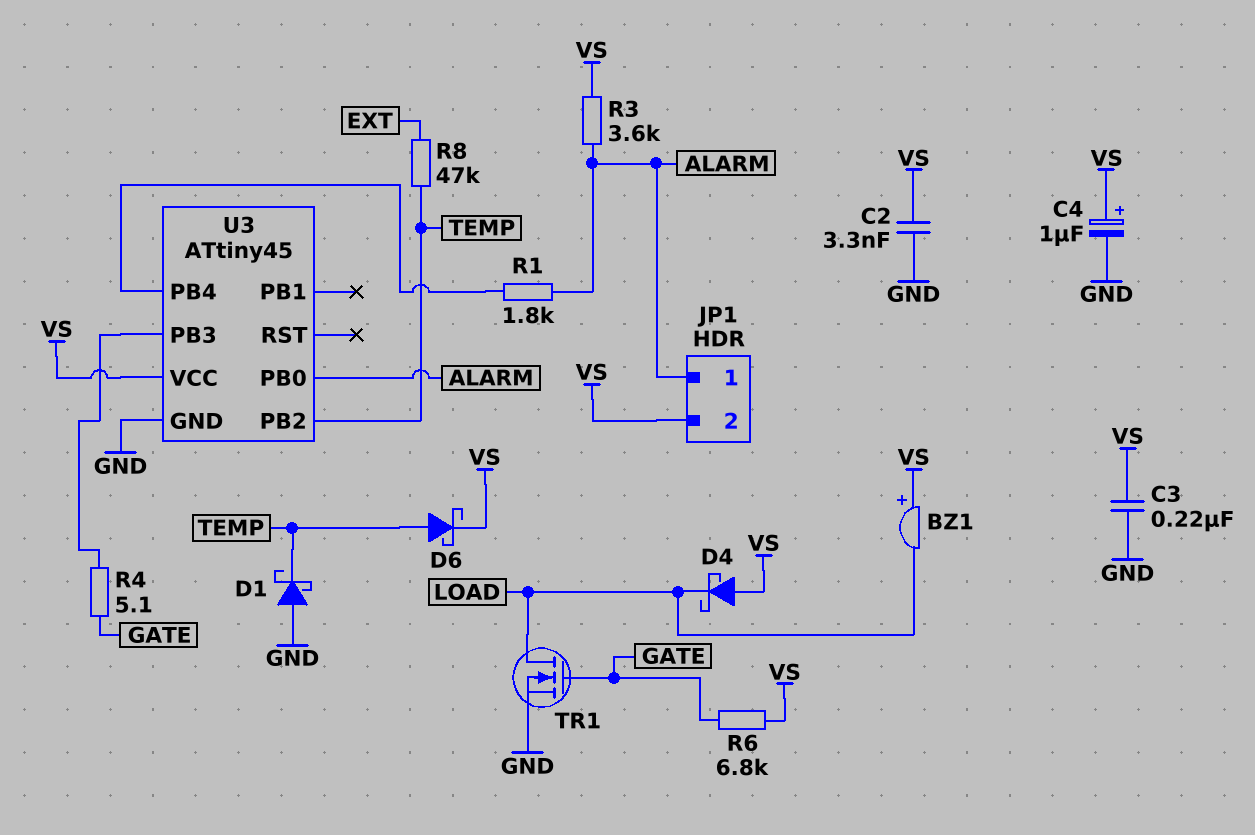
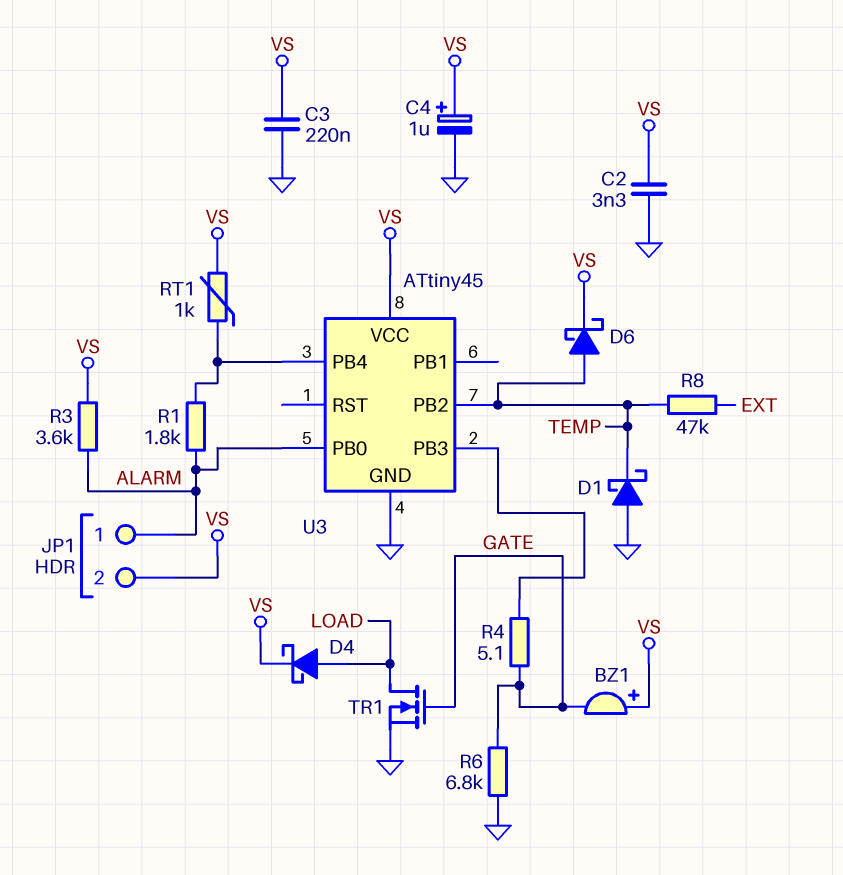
BZ1: buzzer (plus VS, minus LOAD) -> buzzer (plus VS, minus GATE)
D4: schottky (A VS, K LOAD) -> schottky (A LOAD, K VS)
R6: 6.8k (GATE, VS) -> 6.8k (GATE, GND)
RT1: none -> 1k (U3/PB4, VS)

